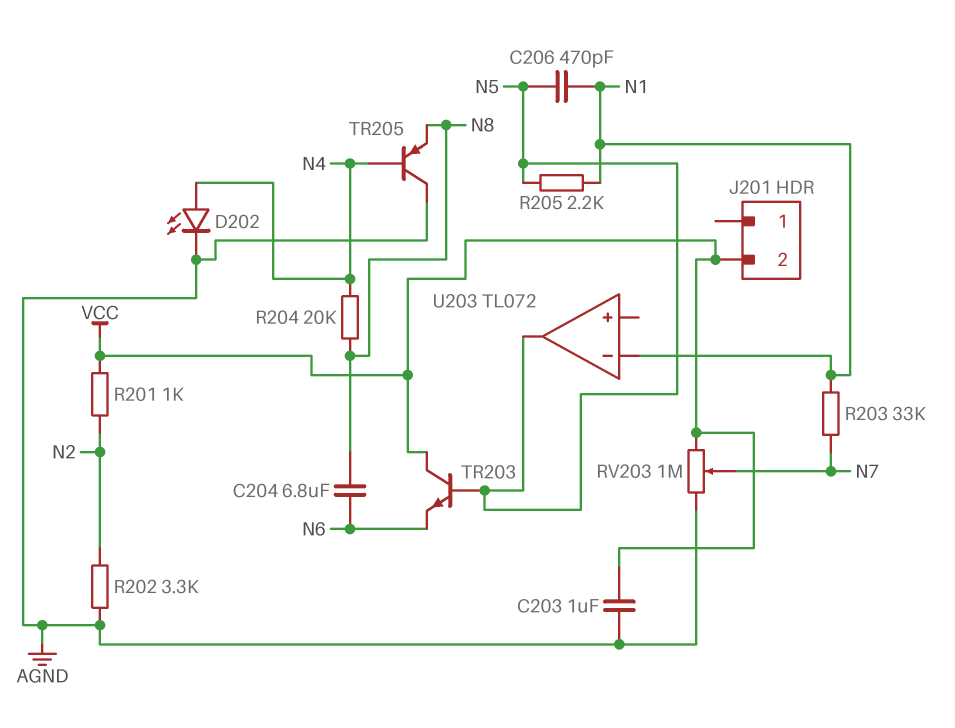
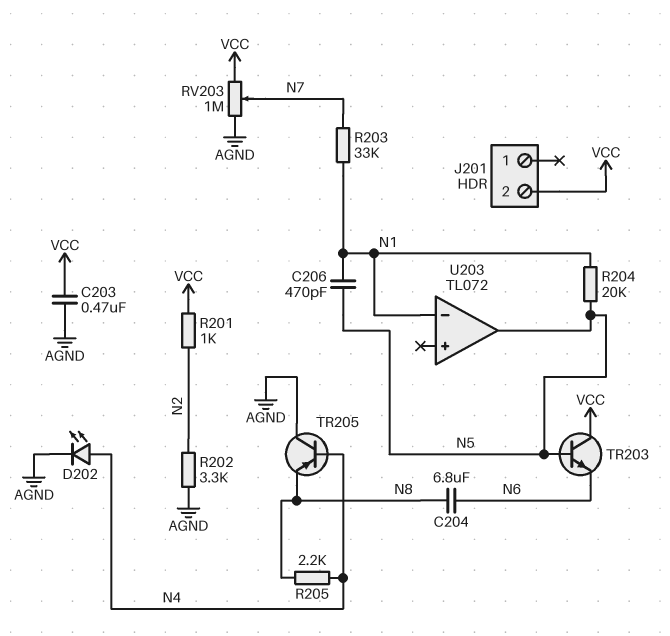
C203: 1uF (AGND, VCC) -> 470nF (AGND, VCC)
R204: 20k (N4, N8) -> 20k (N1, N5)
R205: 2.2k (N1, N5) -> 2.2k (N4, N8)

